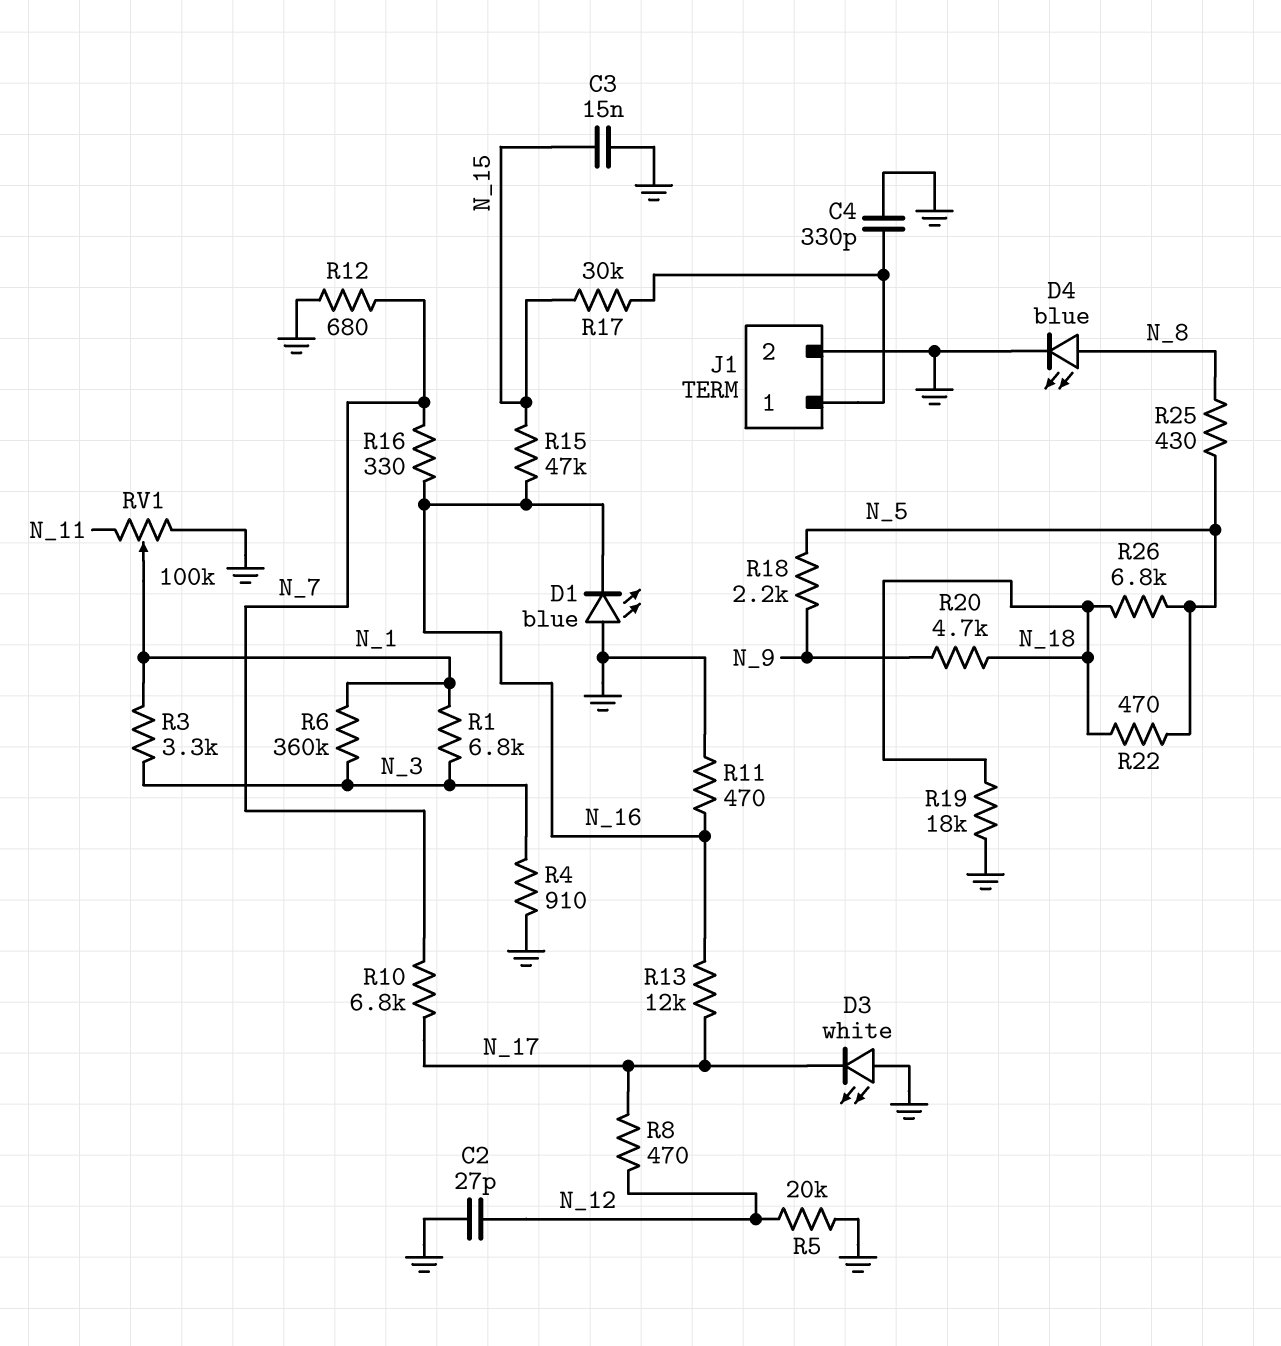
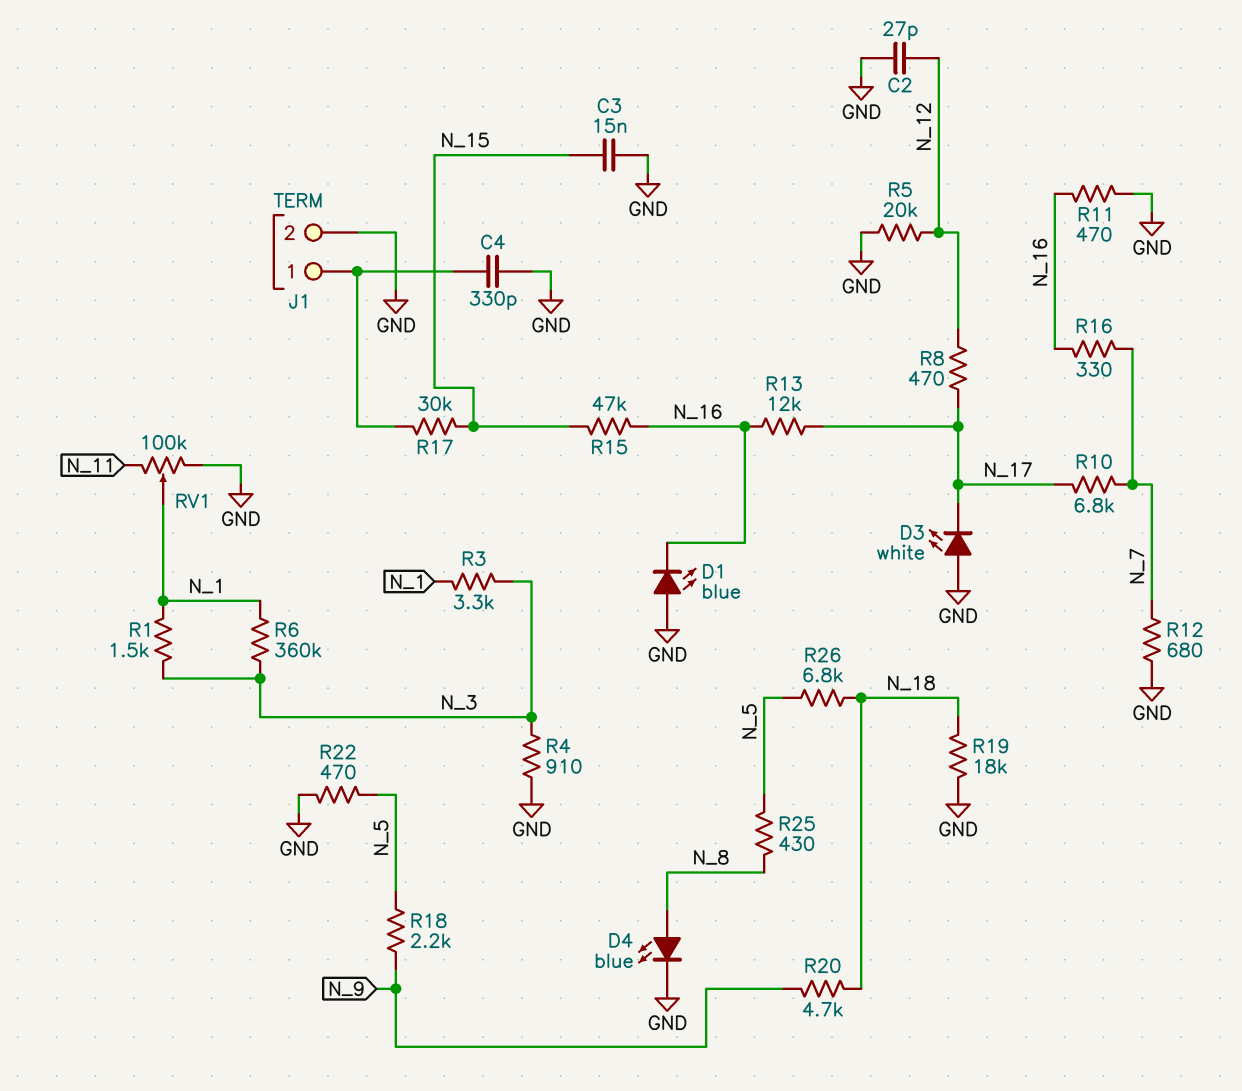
R1: 6.8k (N_1, N_3) -> 1.5k (N_1, N_3)
R22: 470 (N_5, N_18) -> 470 (GND, N_5)

